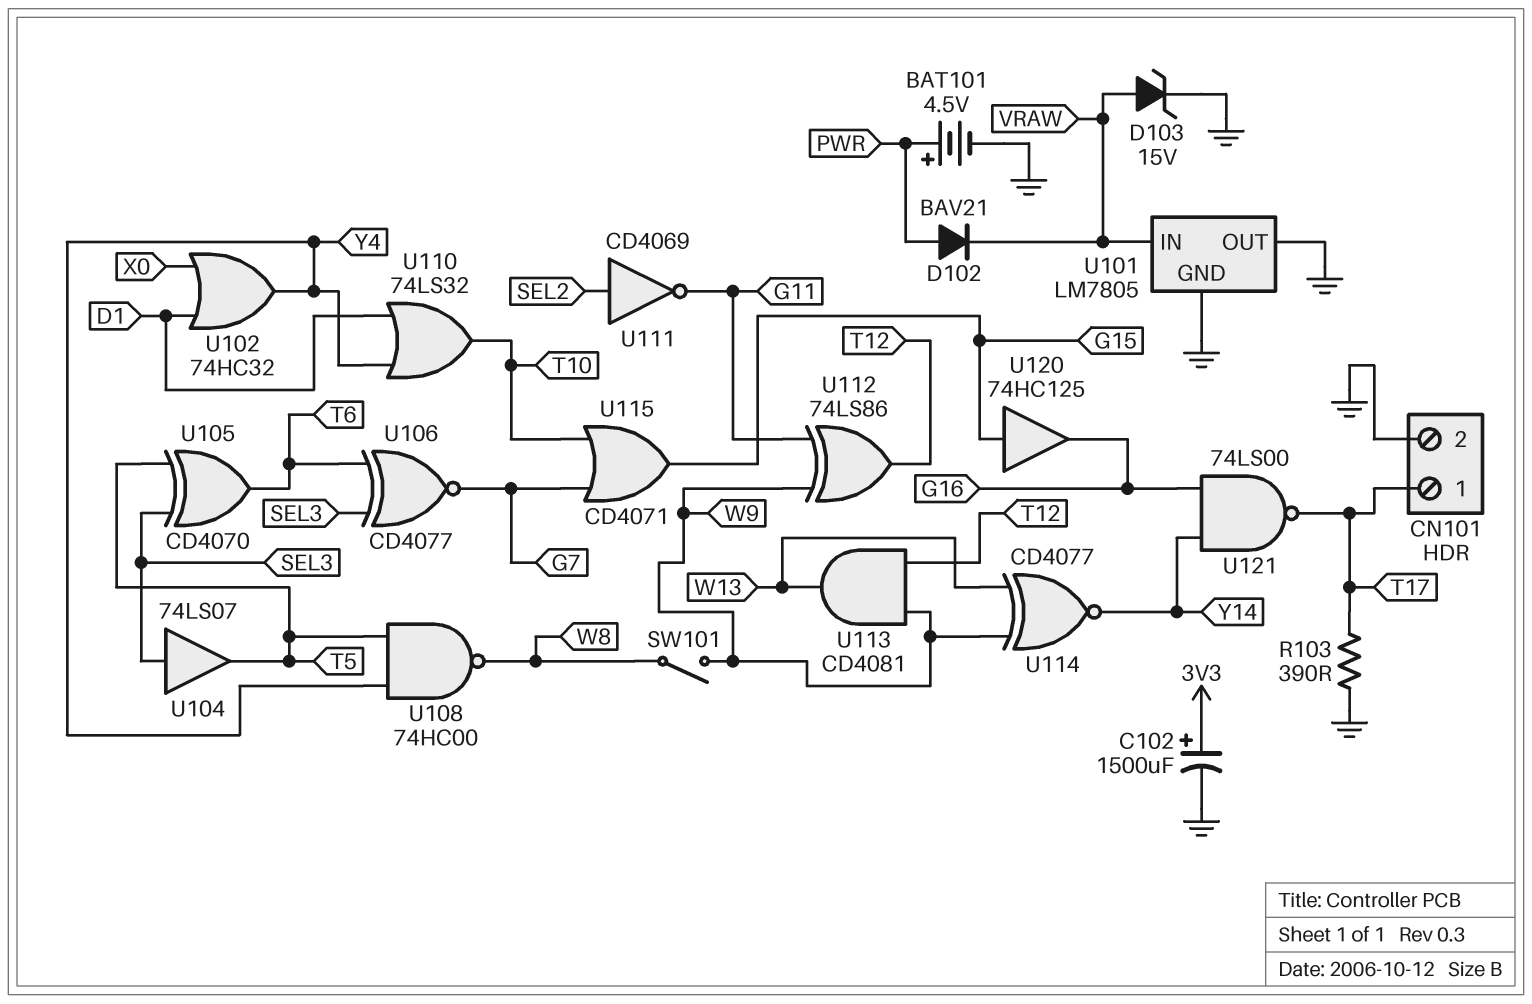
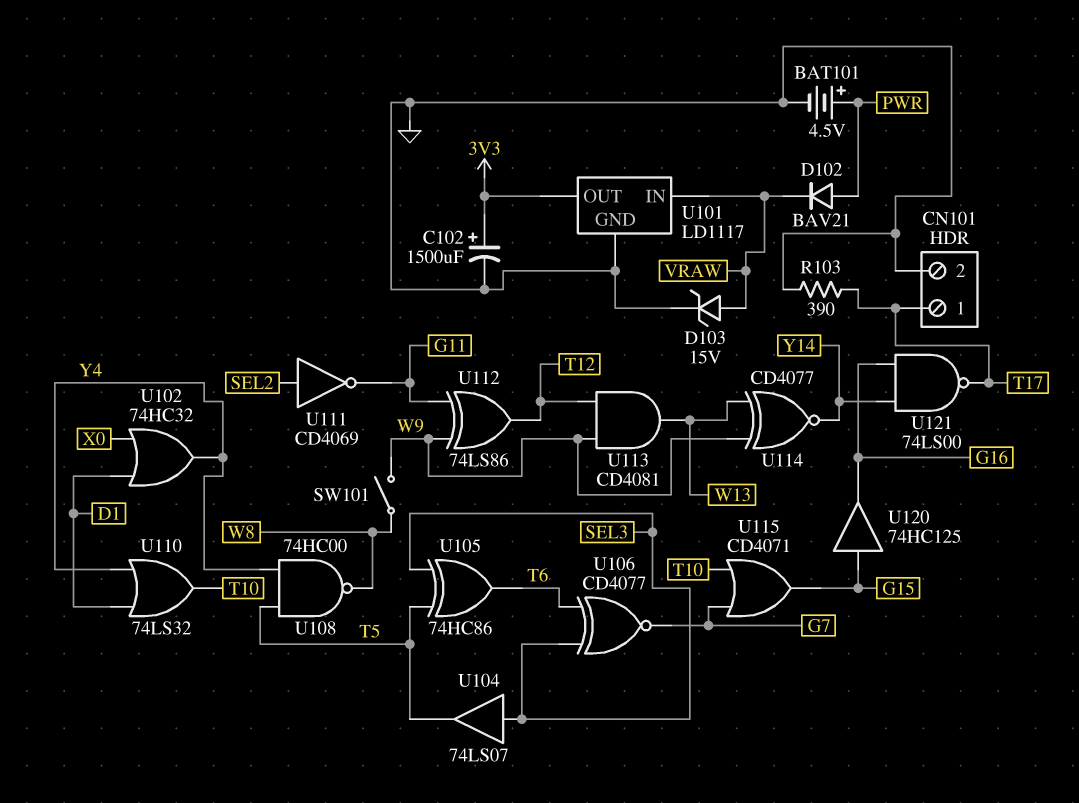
U101: LM7805 -> LD1117
U101 pin OUT: GND -> 3V3
U105: XOR CD4070 (in SEL3, in T5, out T6) -> XOR 74HC86 (in SEL3, in T5, out T6)

